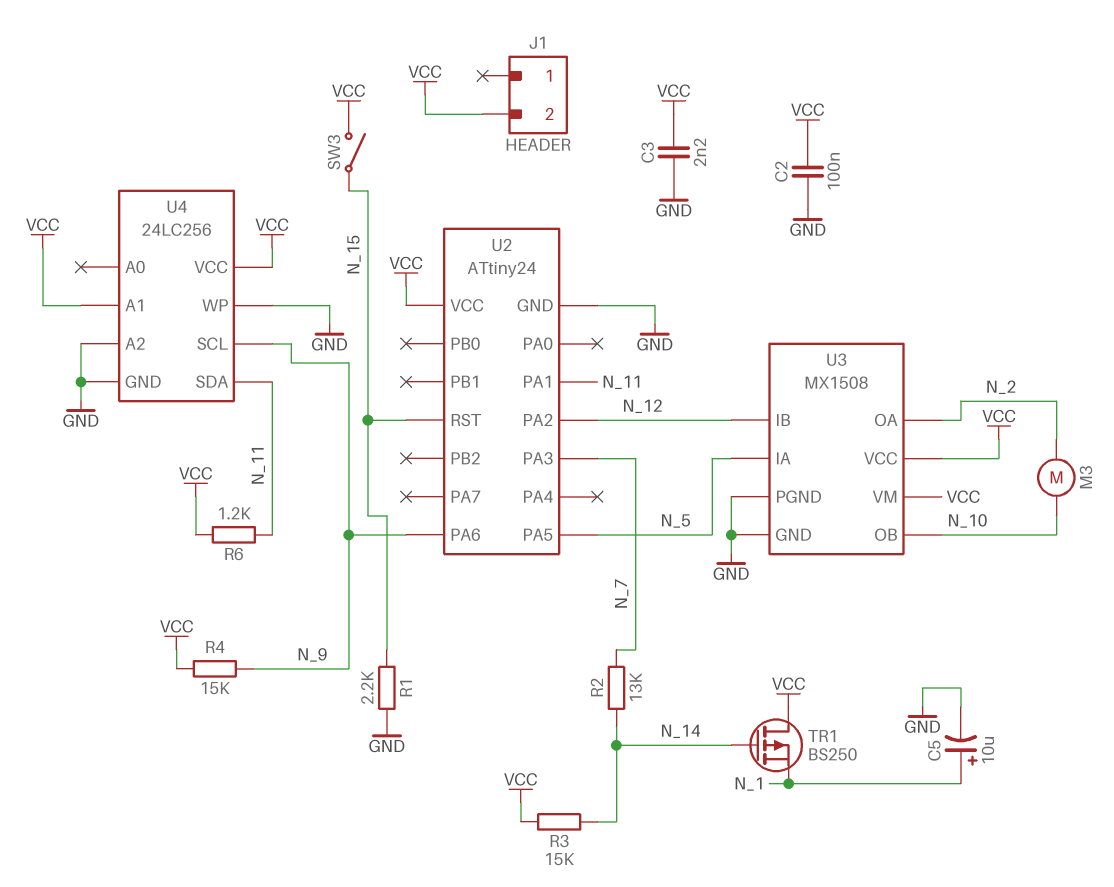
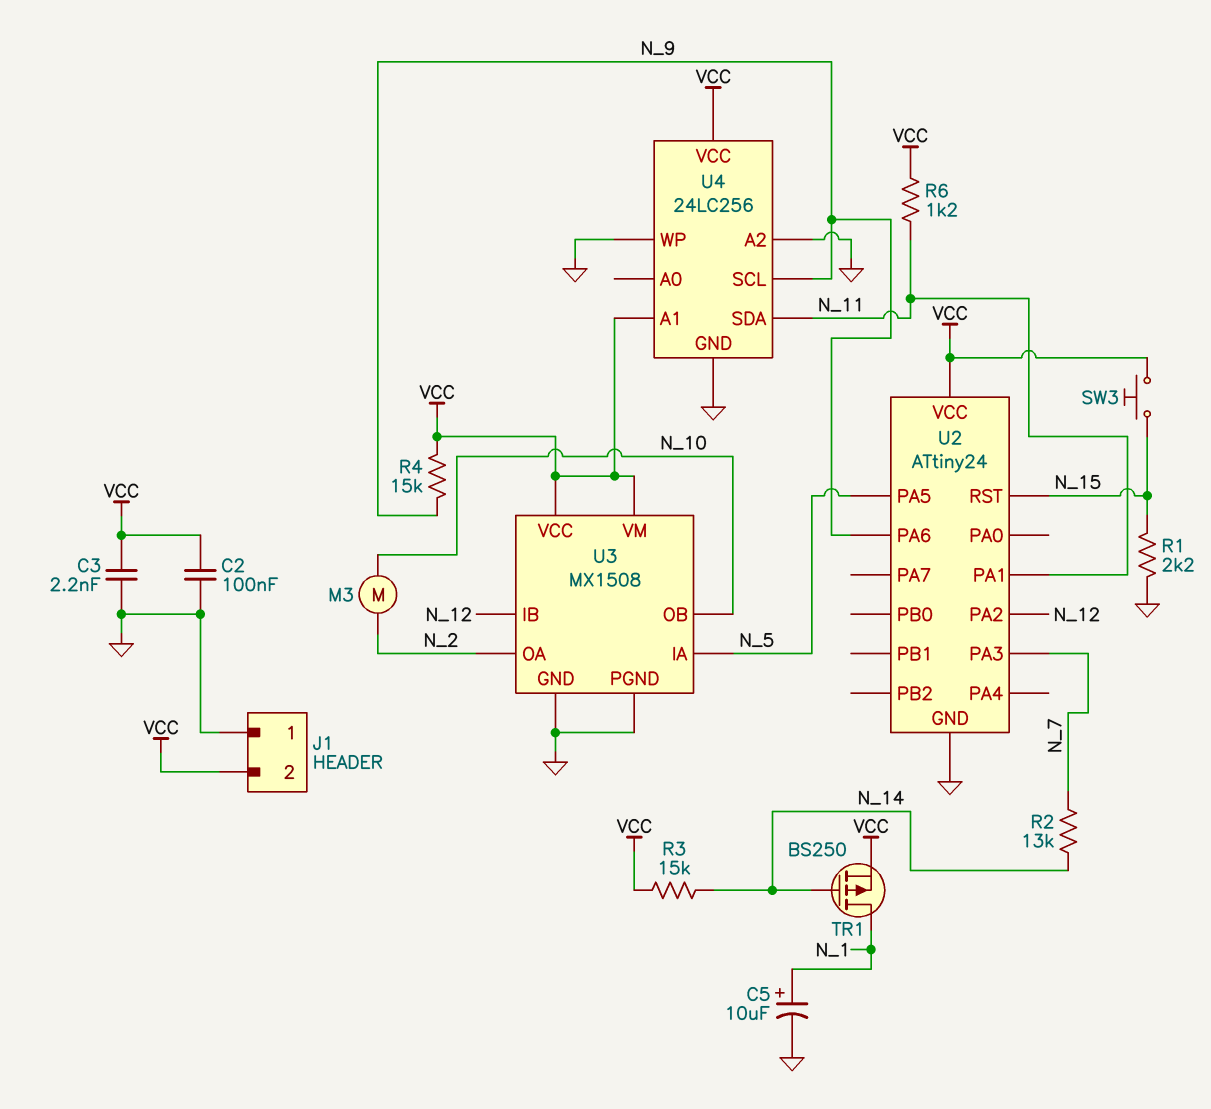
J1 pin 1: none -> GND
SW3: switch (N_15, VCC) -> button (N_15, VCC)
TR1: PMOS BS250 (G N_14, D VCC, S N_1) -> PMOS BS250 (G N_14, D N_1, S VCC)

